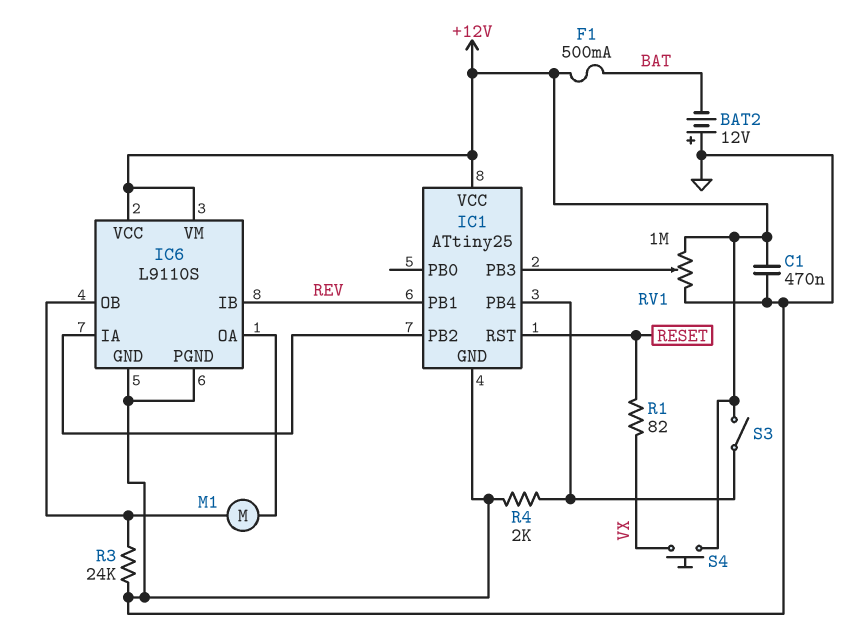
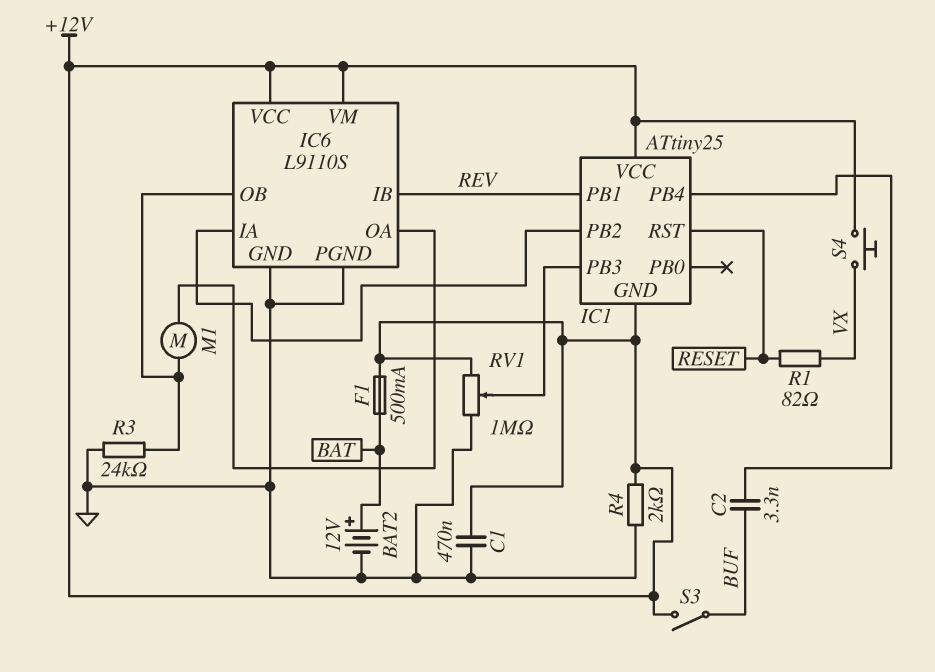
BAT2: 12V (plus GND, minus BAT) -> 12V (plus BAT, minus GND)
C2: none -> 3.3nF (BUF, IC1/PB4)
IC1 pin GND: GND -> +12V
R4: 2k (GND, IC1/PB4) -> 2k (+12V, GND)
S3: switch (+12V, IC1/PB4) -> switch (+12V, BUF)

